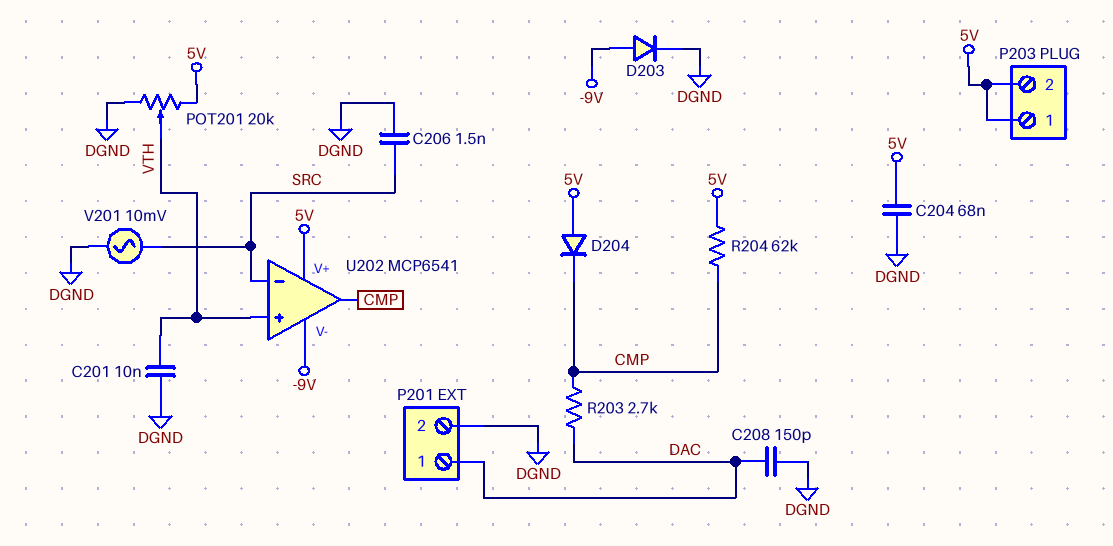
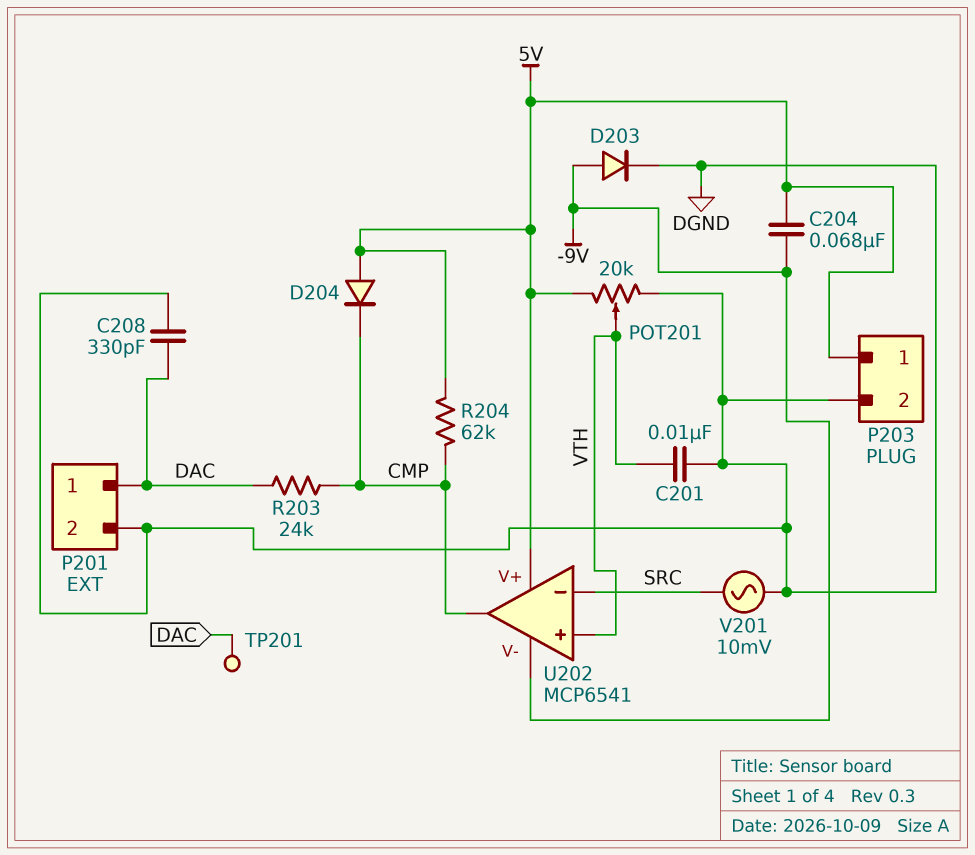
C204: 68nF (5V, DGND) -> 68nF (-9V, 5V)
C206: 1.5nF (DGND, SRC) -> none
C208: 150pF (DAC, DGND) -> 330pF (DAC, DGND)
P203 pin 2: 5V -> DGND
R203: 2.7k (CMP, DAC) -> 24k (CMP, DAC)
TP201: none -> test point (DAC)

